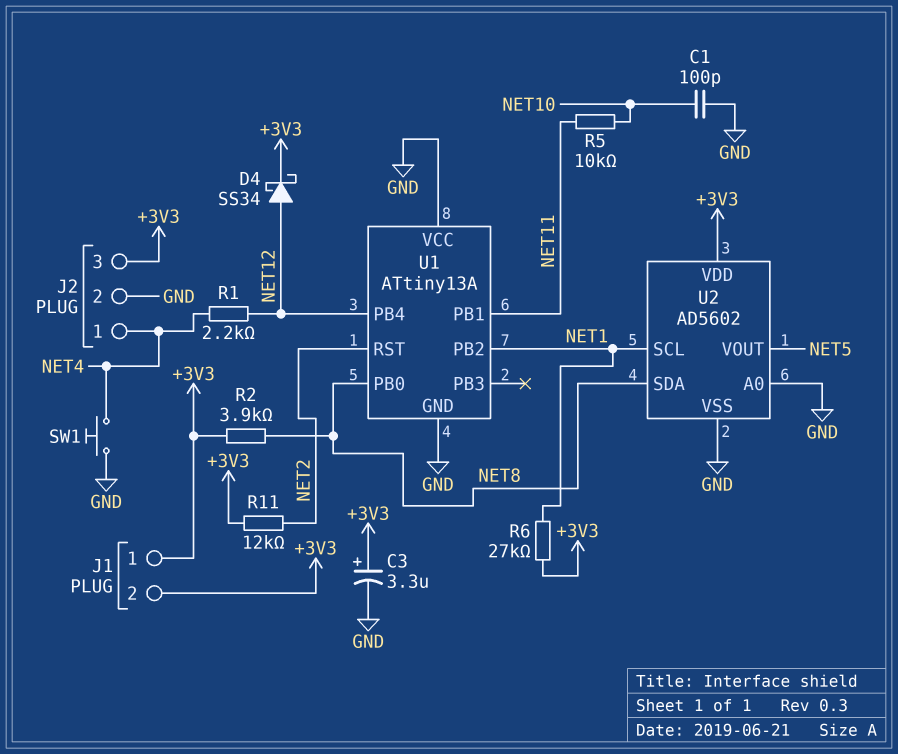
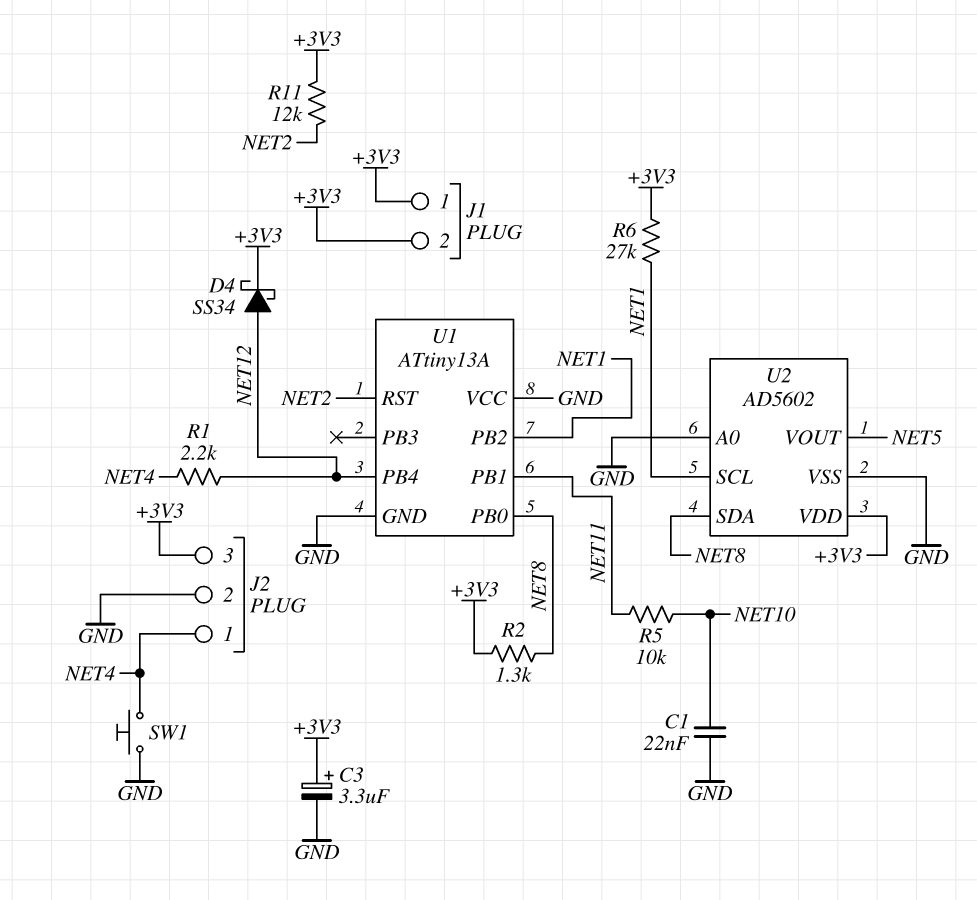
C1: 100pF (GND, NET10) -> 22nF (GND, NET10)
R2: 3.9k (+3V3, NET8) -> 1.3k (+3V3, NET8)

